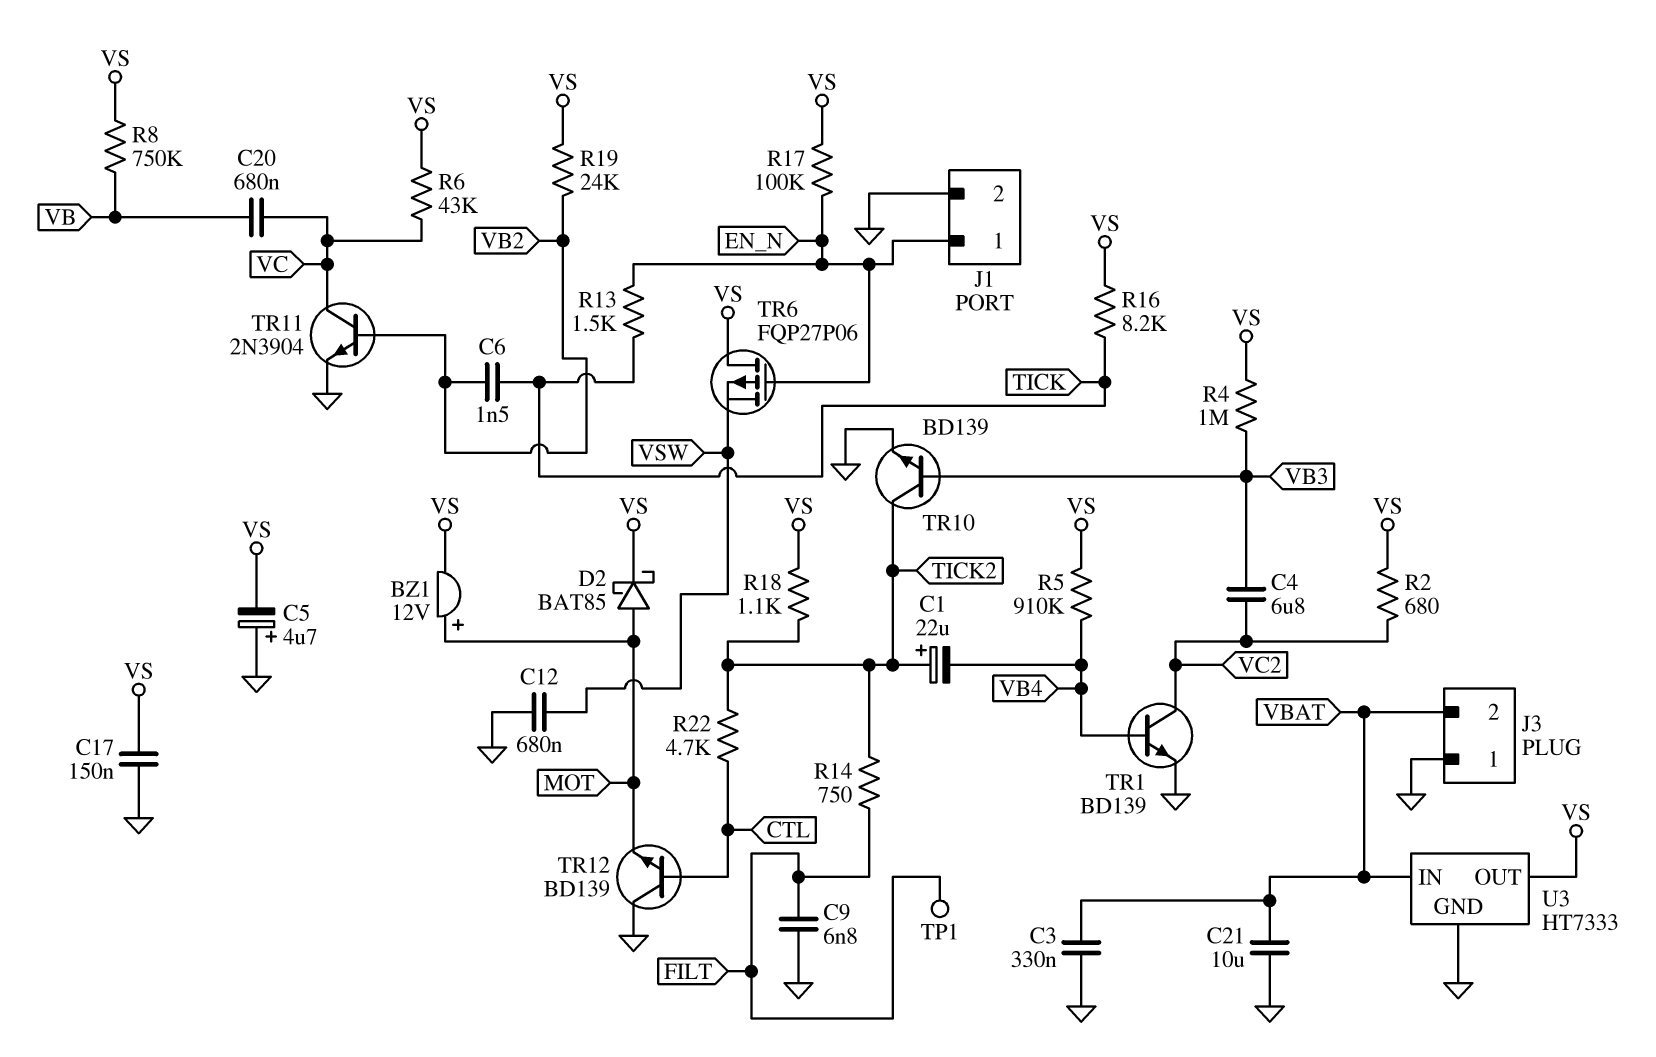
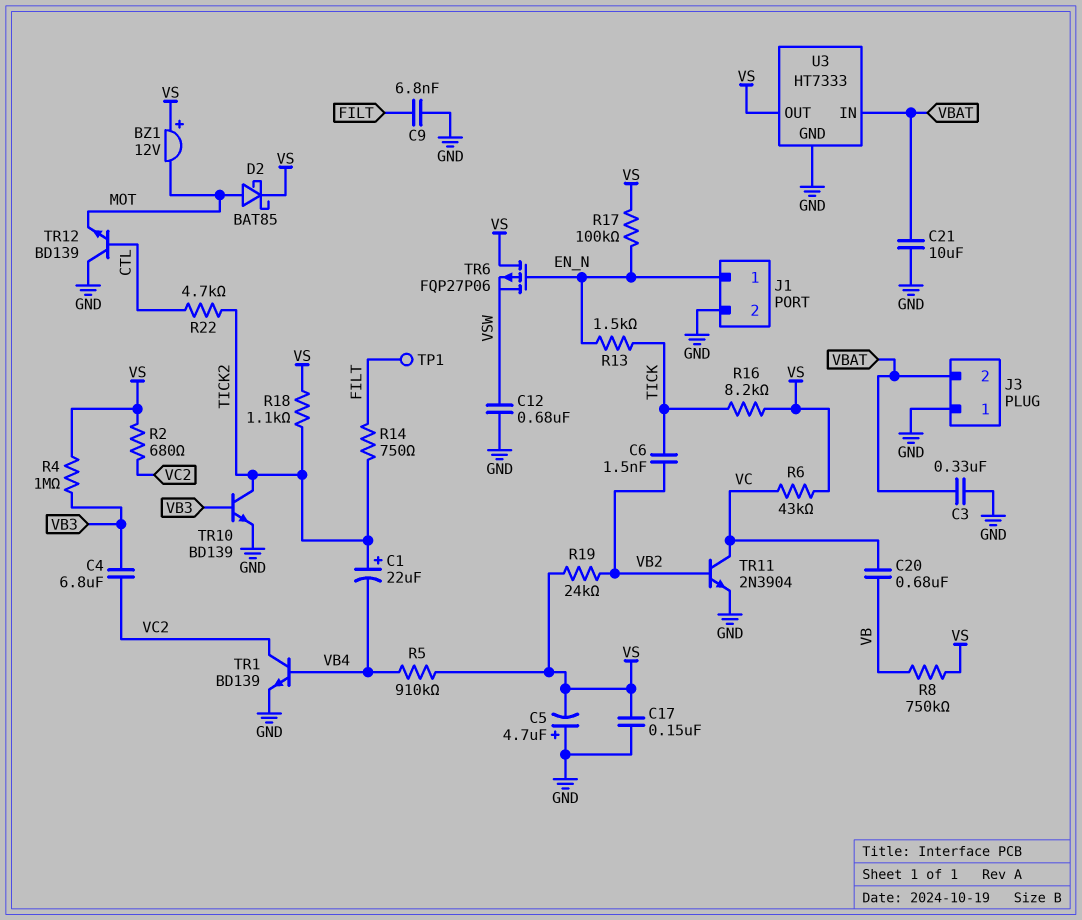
BZ1: buzzer 12V (plus MOT, minus VS) -> buzzer 12V (plus VS, minus MOT)

